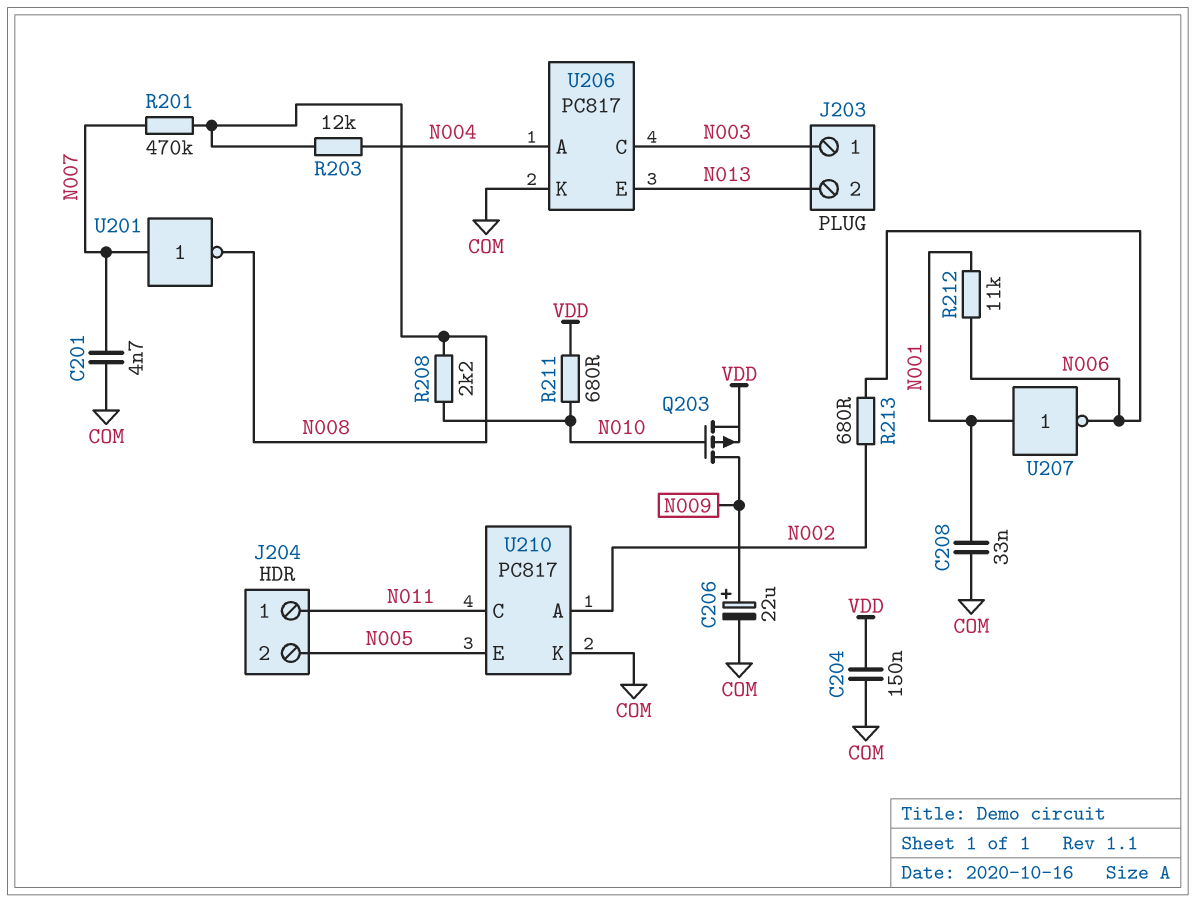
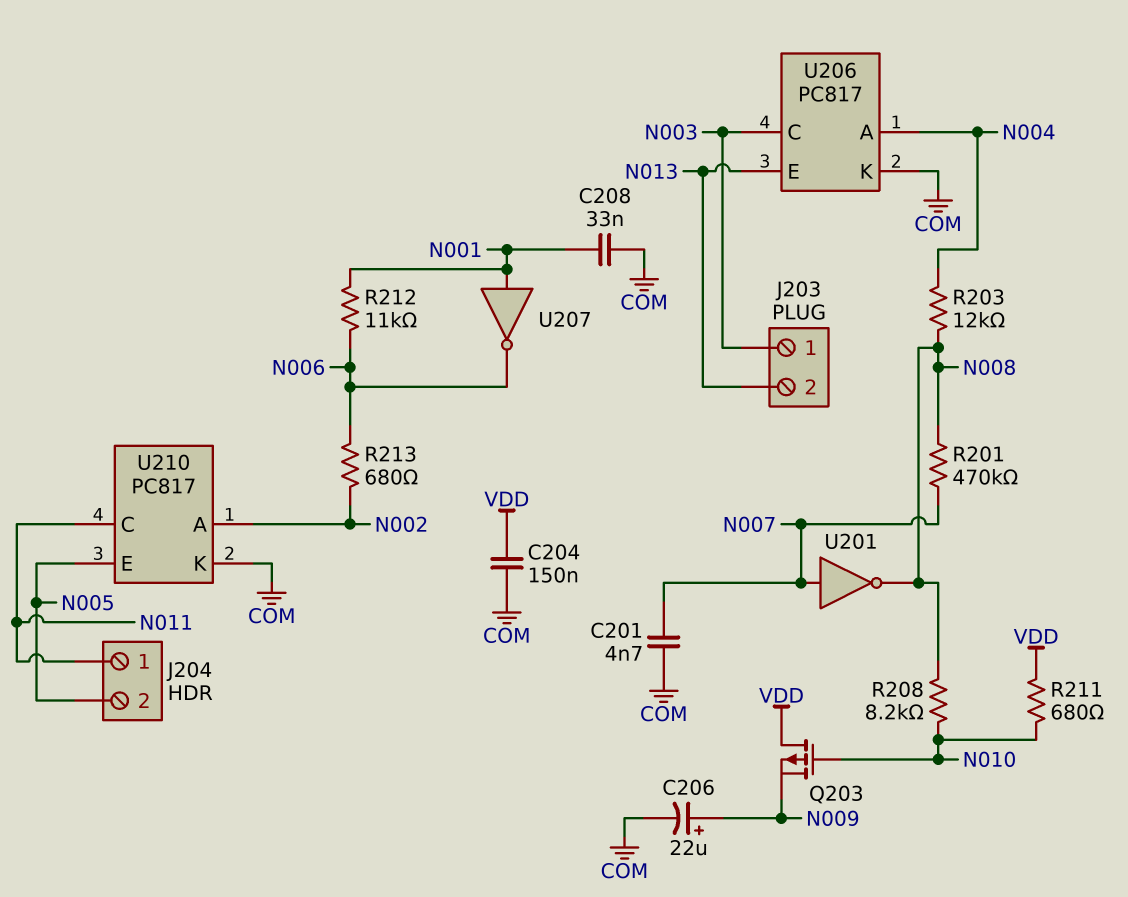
Q203: PMOS (G N010, D N009, S VDD) -> PMOS (G N010, D VDD, S N009)
R208: 2.2k (N008, N010) -> 8.2k (N008, N010)

